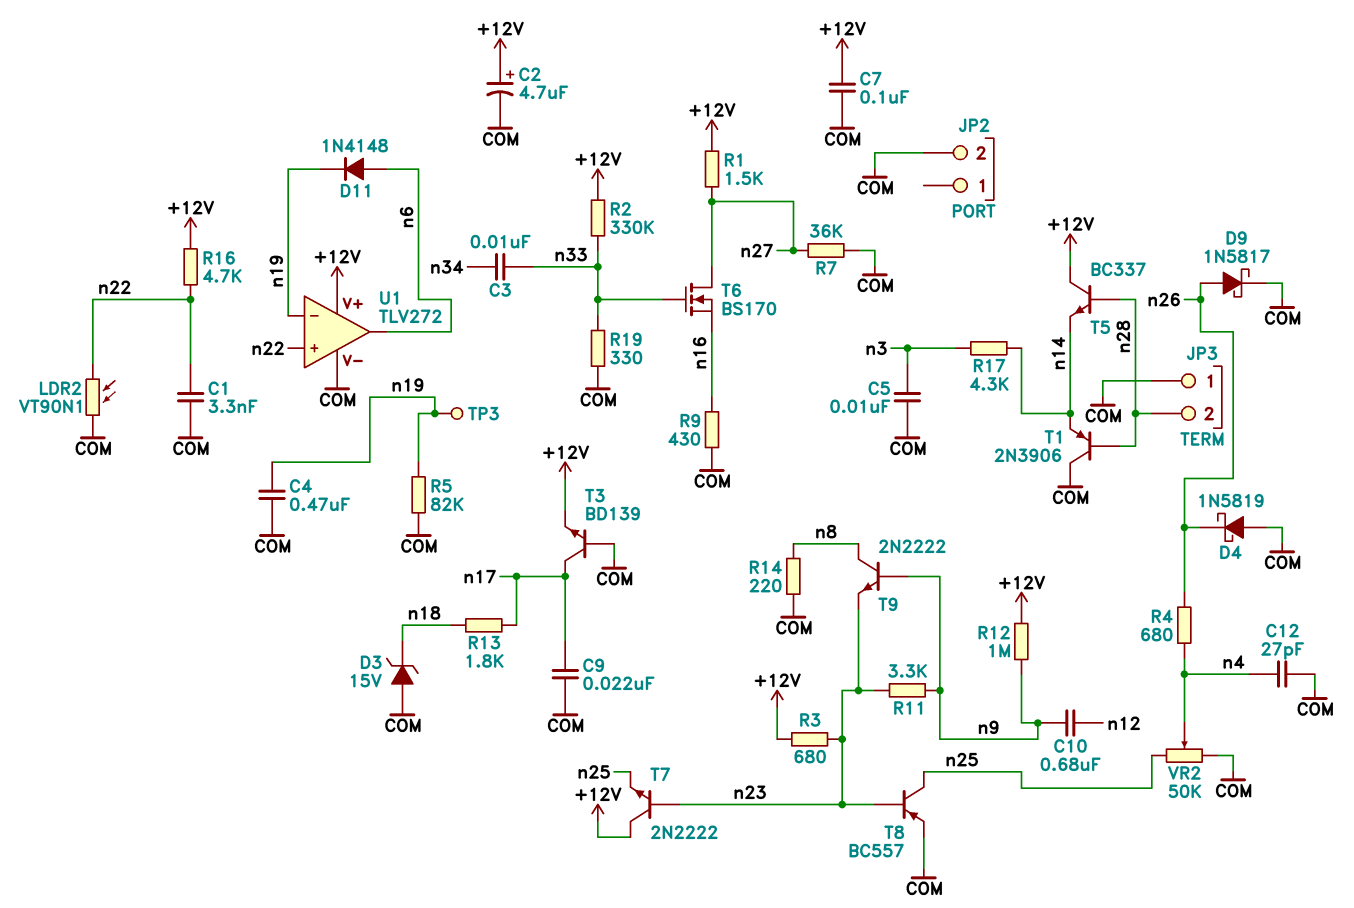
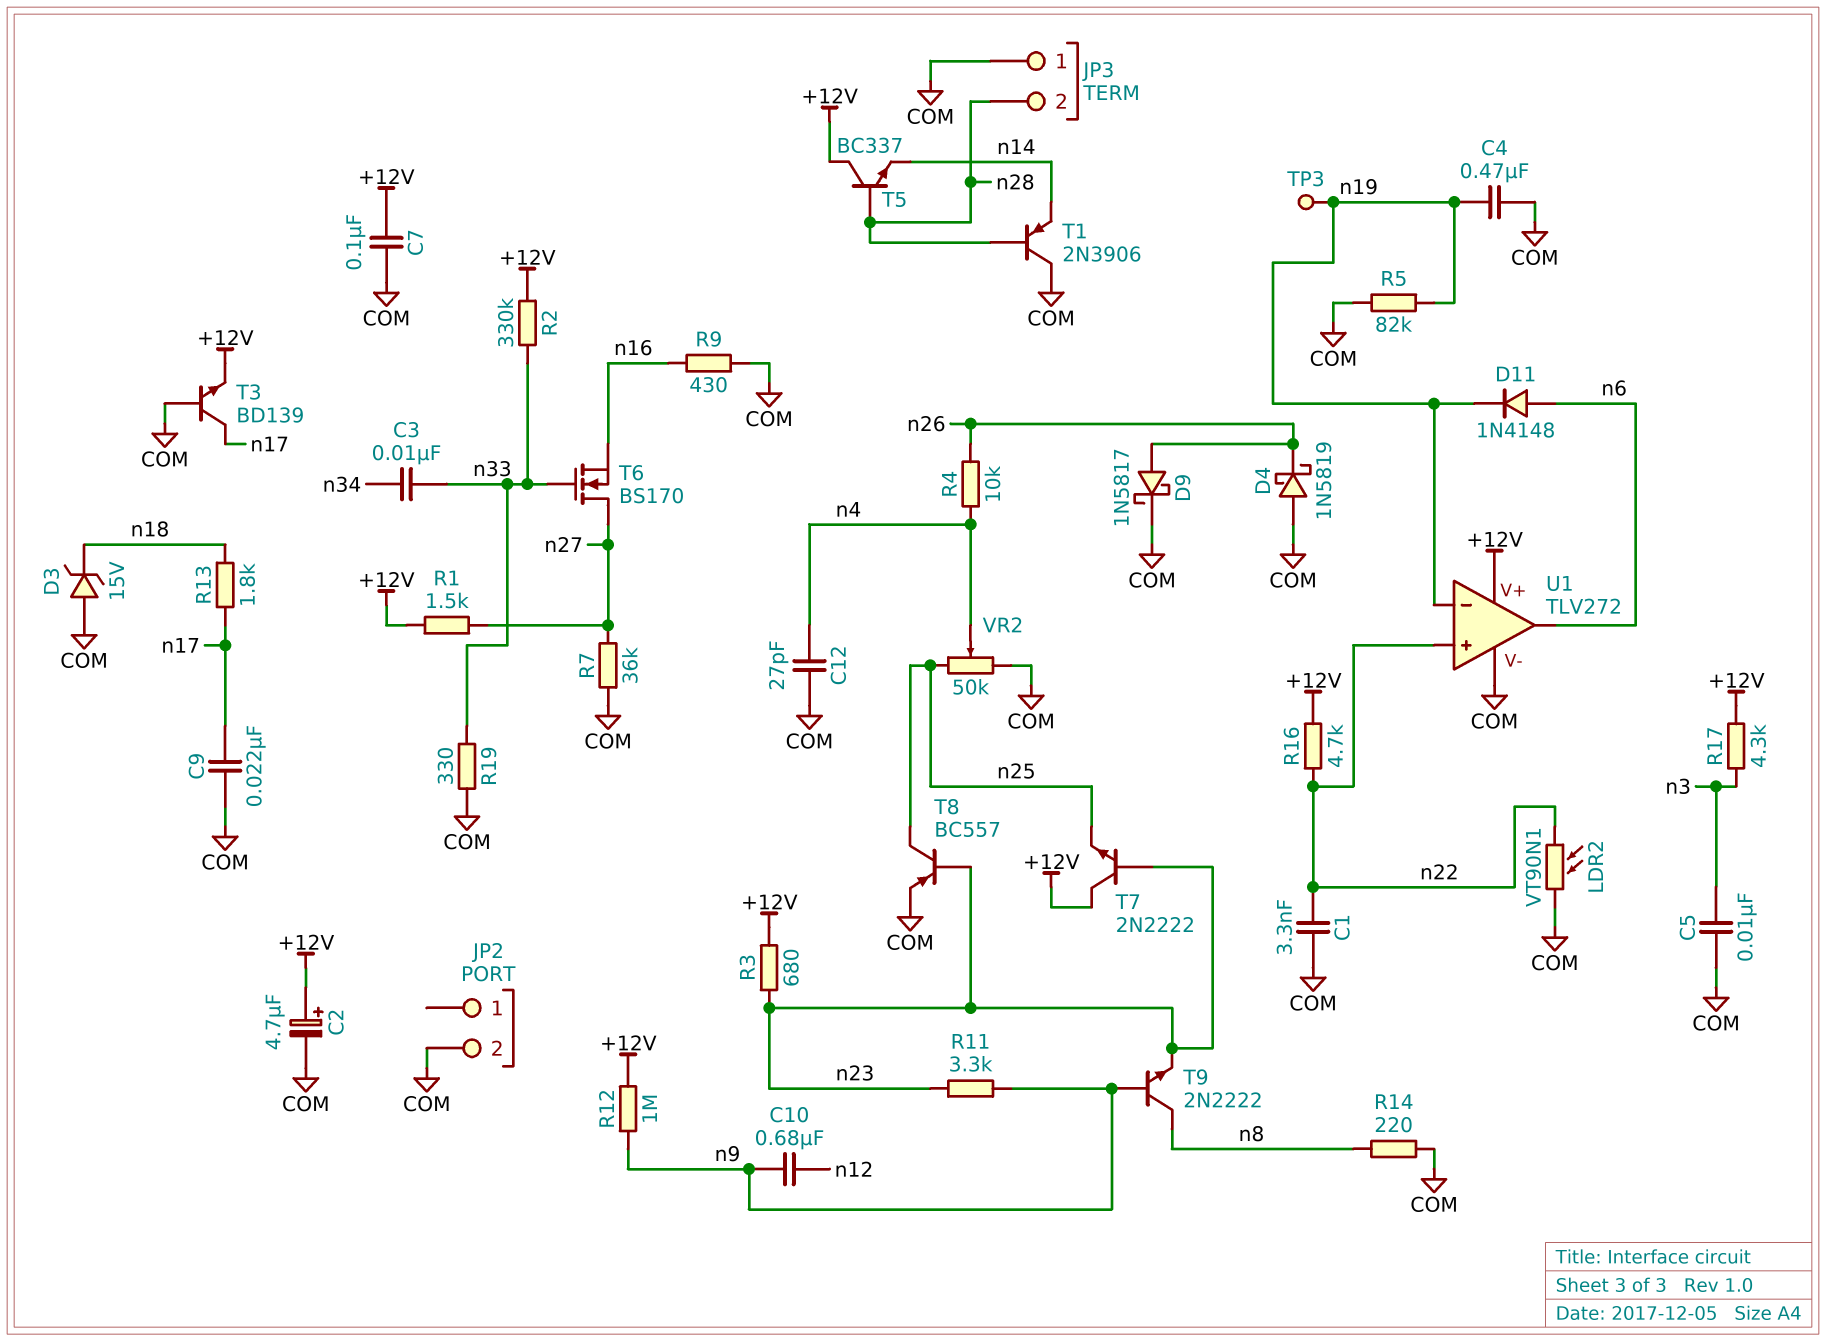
R4: 680 (n4, n26) -> 10k (n4, n26)
R17: 4.3k (n3, n14) -> 4.3k (+12V, n3)

